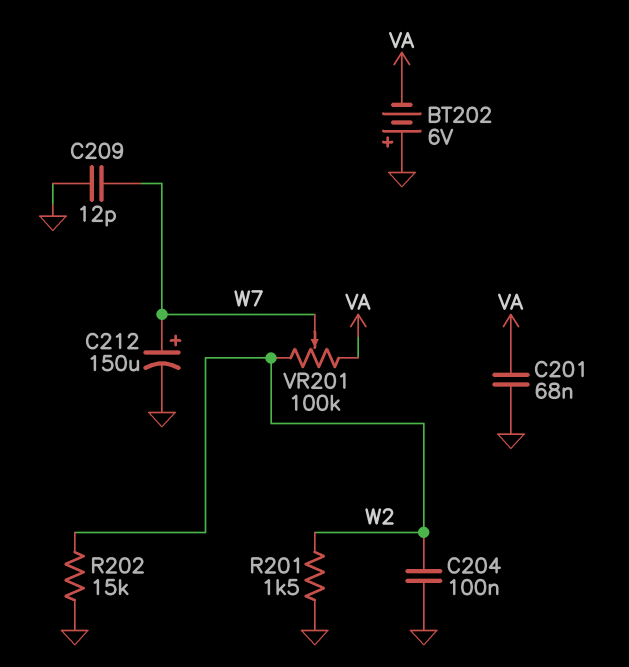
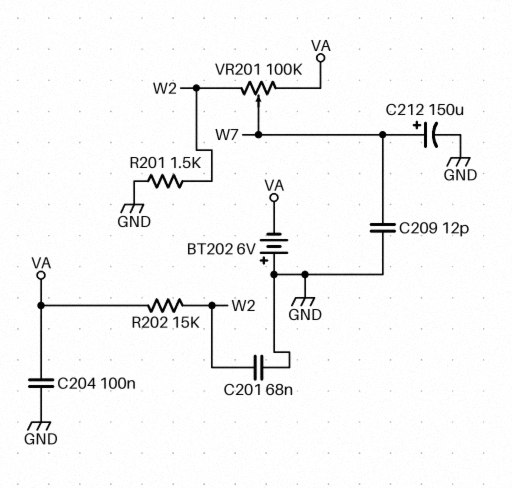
C201: 68nF (GND, VA) -> 68nF (GND, W2)
C204: 100nF (GND, W2) -> 100nF (GND, VA)
R202: 15k (GND, W2) -> 15k (VA, W2)

